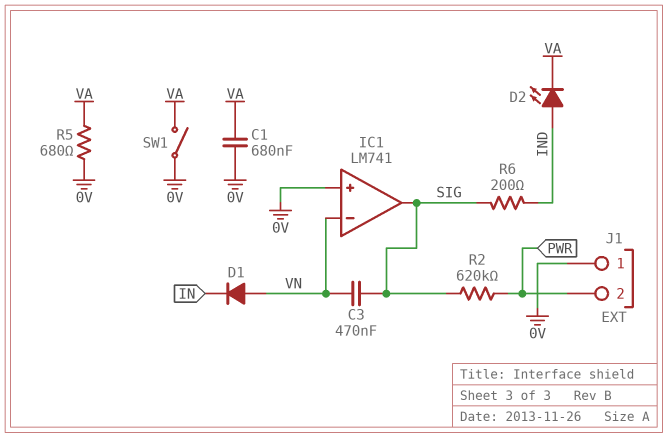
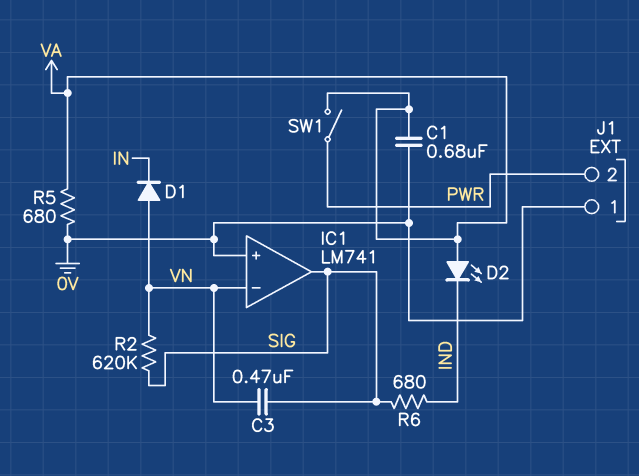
D2: LED (A IND, K VA) -> LED (A VA, K IND)
R2: 620k (PWR, SIG) -> 620k (SIG, VN)
R6: 200 (IND, SIG) -> 680 (IND, SIG)
SW1: switch (0V, VA) -> switch (PWR, VA)

